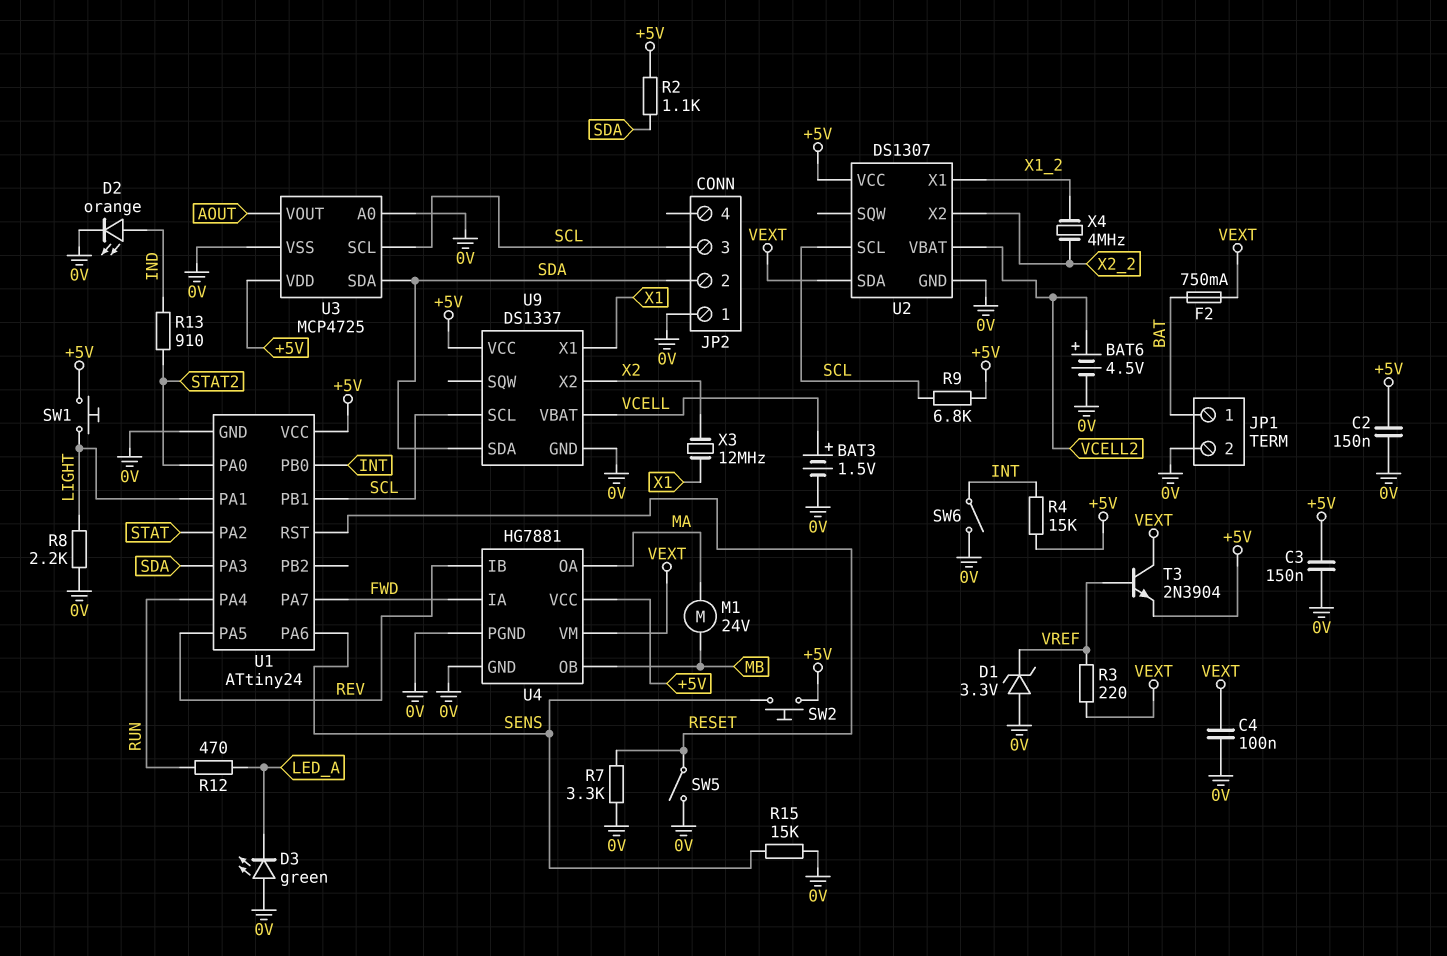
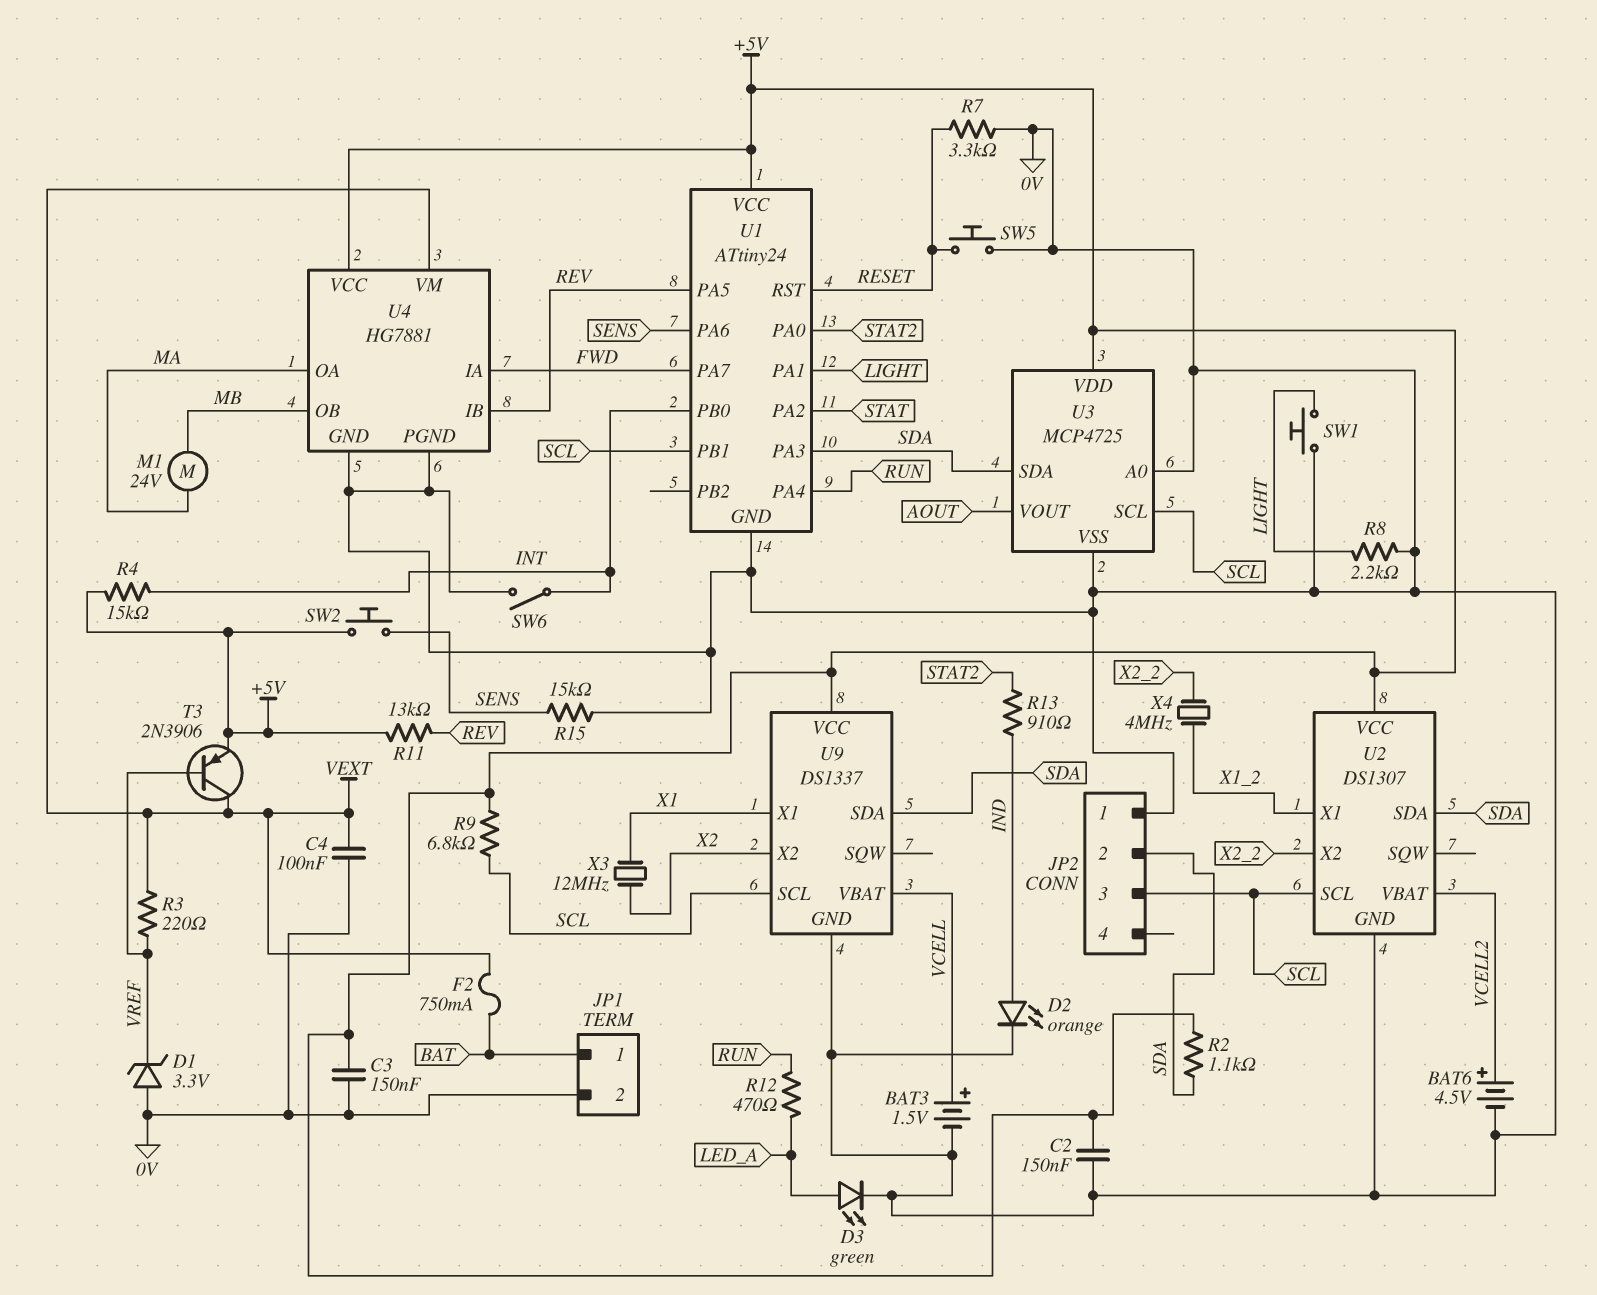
D3: LED green (A 0V, K LED_A) -> LED green (A LED_A, K 0V)
R11: none -> 13k (+5V, REV)
SW1: button (+5V, LIGHT) -> button (0V, LIGHT)
SW5: switch (0V, RESET) -> button (0V, RESET)
T3: NPN 2N3904 (B VREF, C VEXT, E +5V) -> PNP 2N3906 (B VREF, C VEXT, E +5V)
U2 pin SDA: VEXT -> SDA

